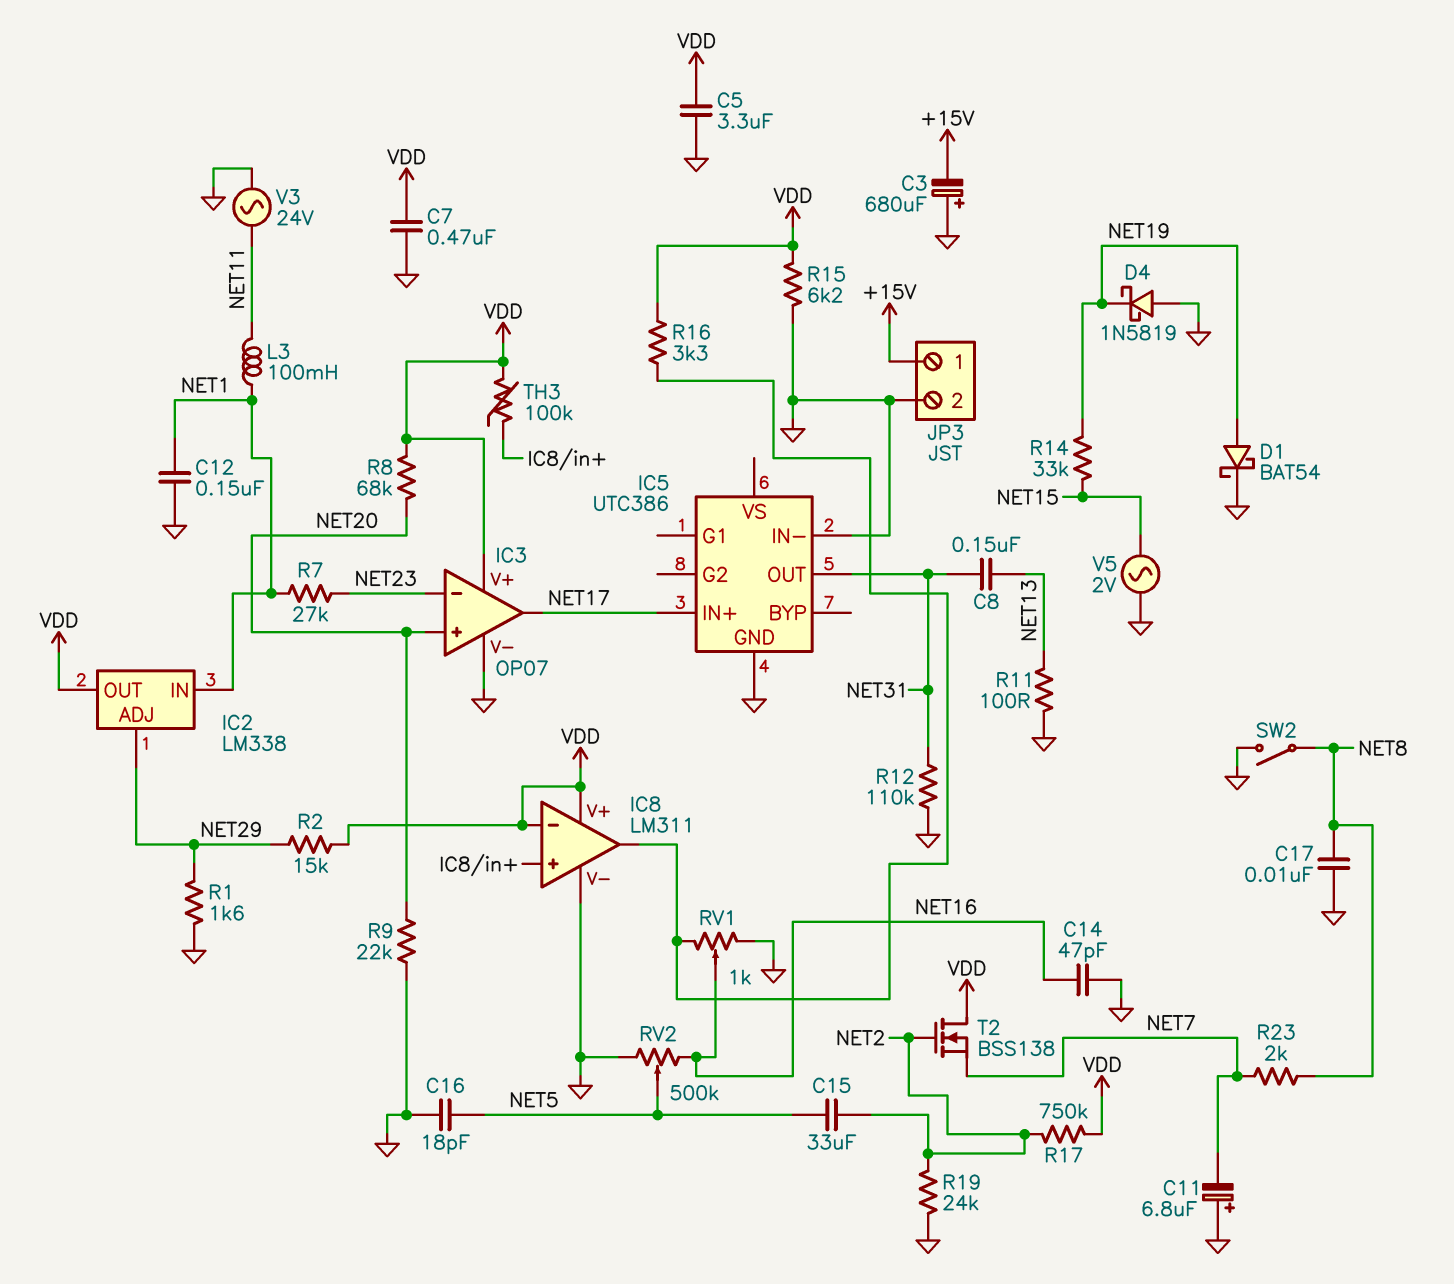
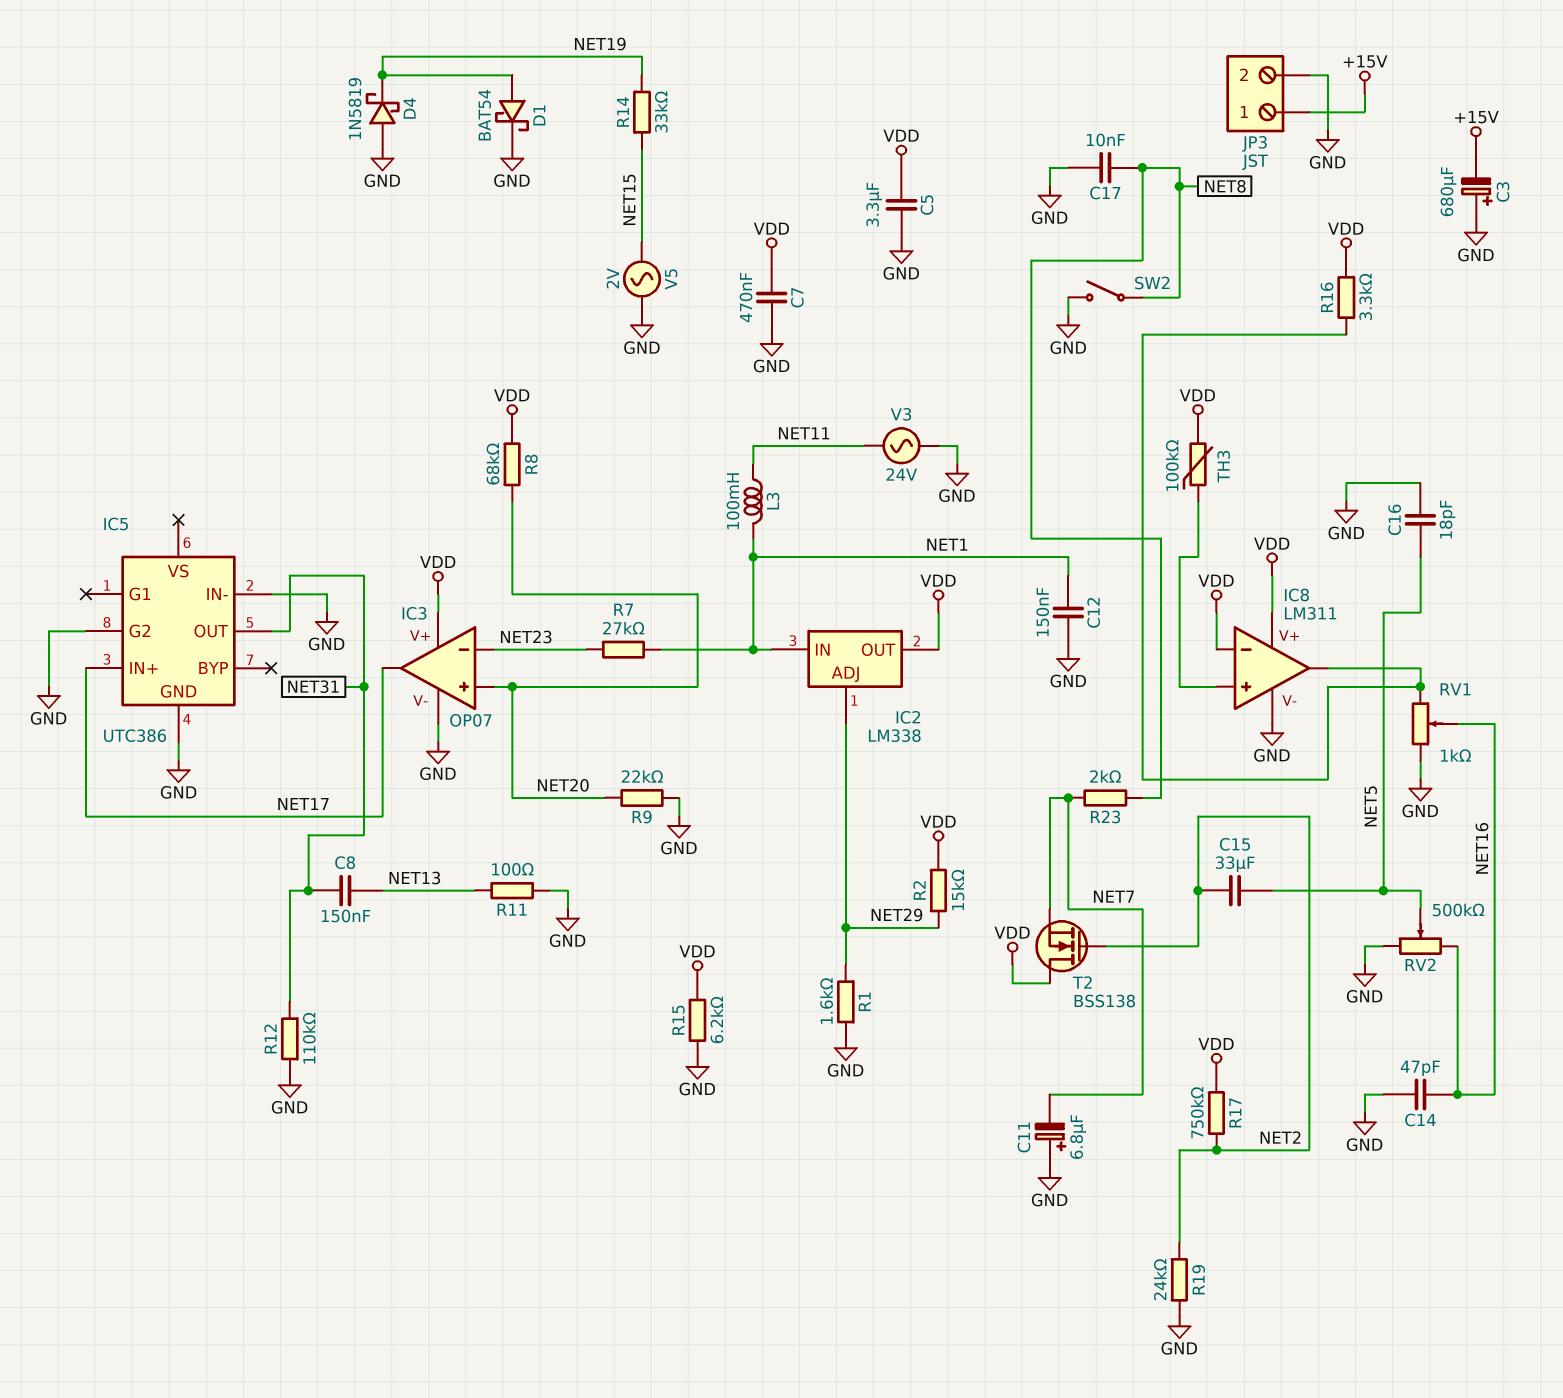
IC5 pin G2: none -> GND

